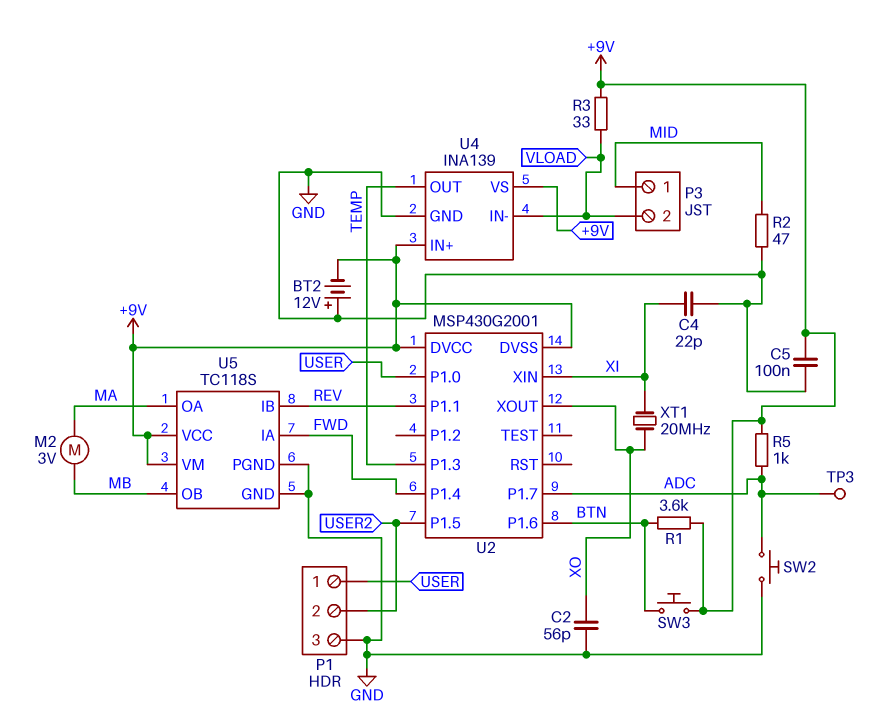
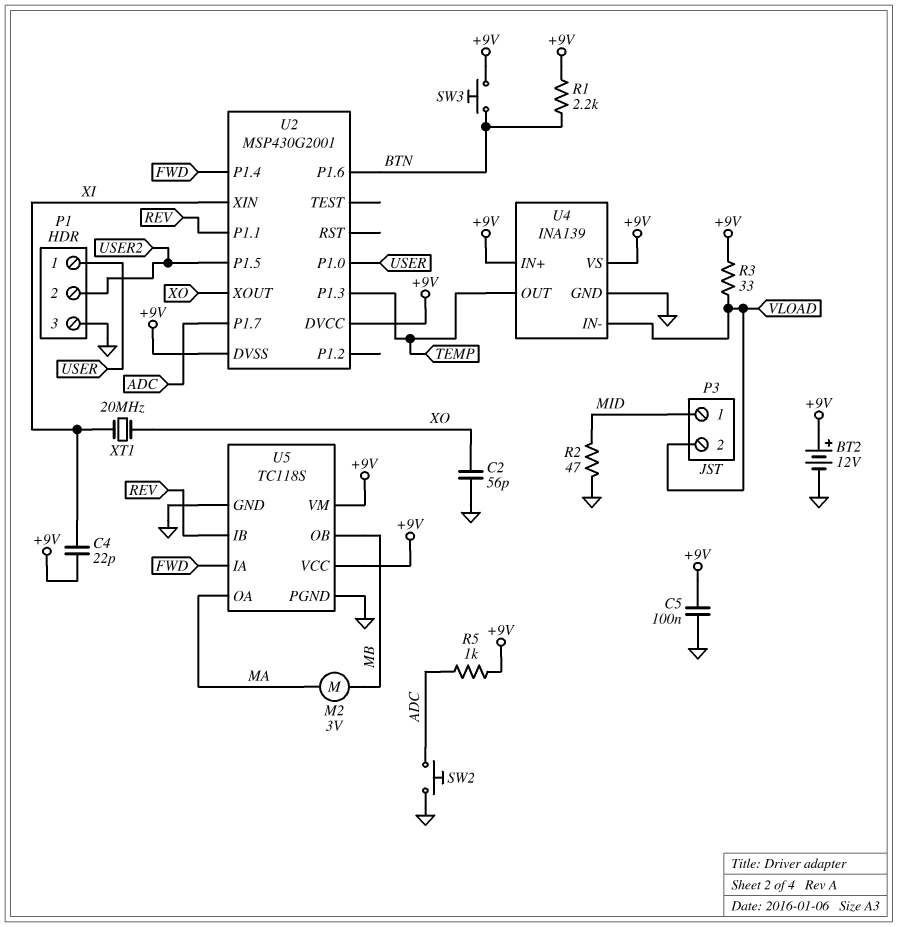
BT2: 12V (plus GND, minus +9V) -> 12V (plus +9V, minus GND)
C4: 22pF (GND, XI) -> 22pF (+9V, XI)
R1: 3.6k (+9V, BTN) -> 2.2k (+9V, BTN)
TP3: test point (ADC) -> none

